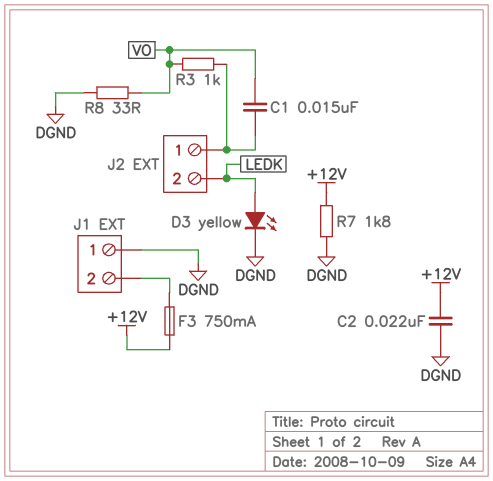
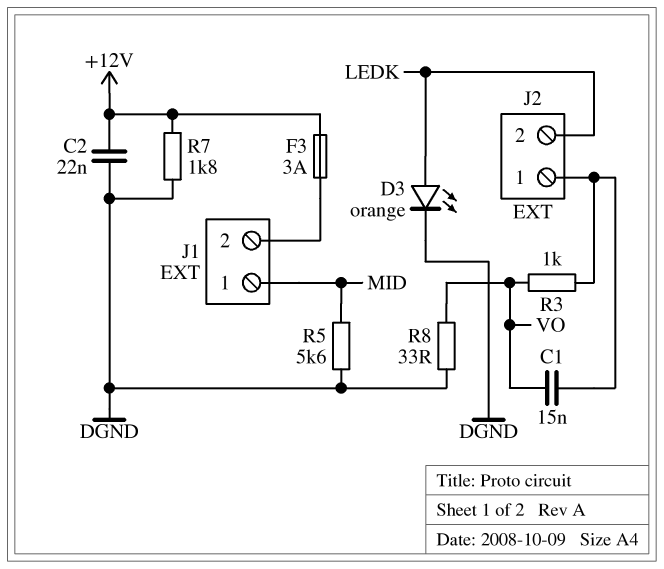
D3: LED yellow (A LEDK, K DGND) -> LED orange (A LEDK, K DGND)
F3: 750mA (+12V, J1/2) -> 3A (+12V, J1/2)
J1 pin 1: DGND -> MID
R5: none -> 5.6k (DGND, MID)

